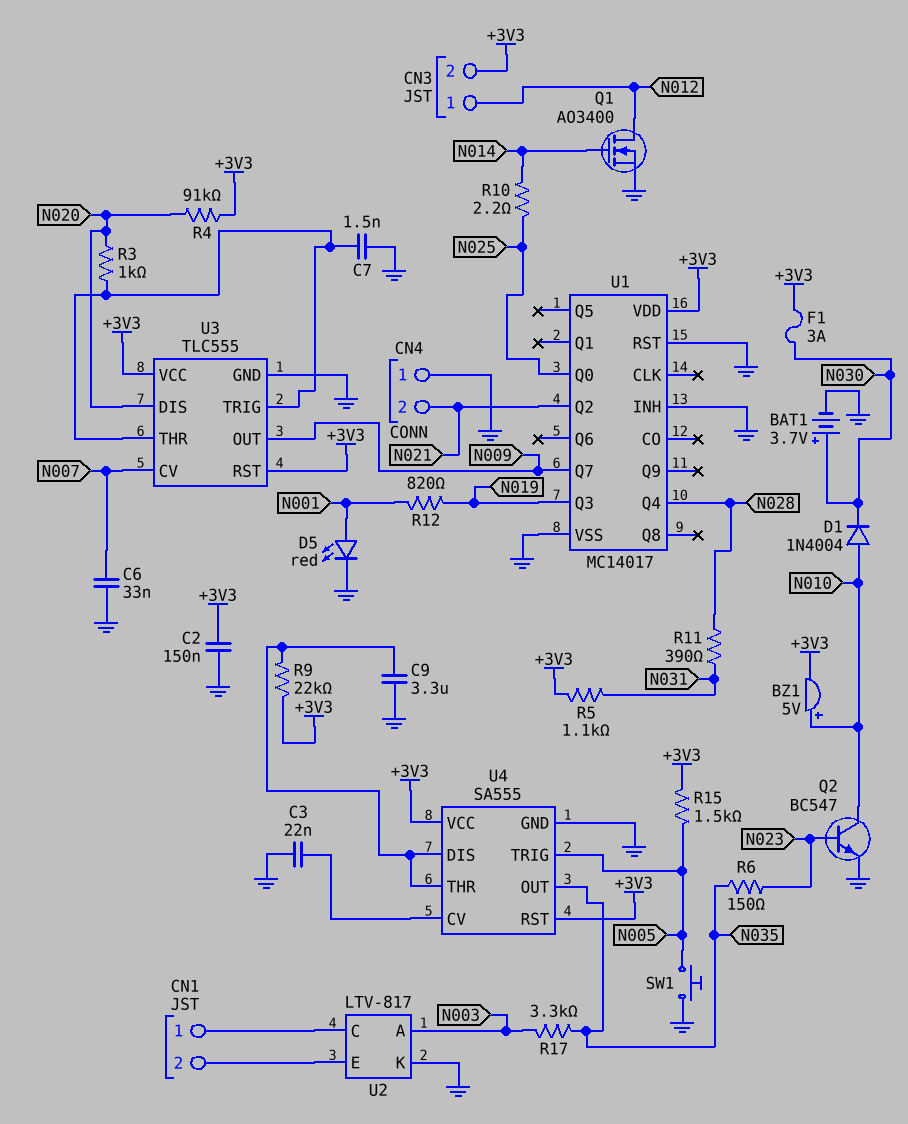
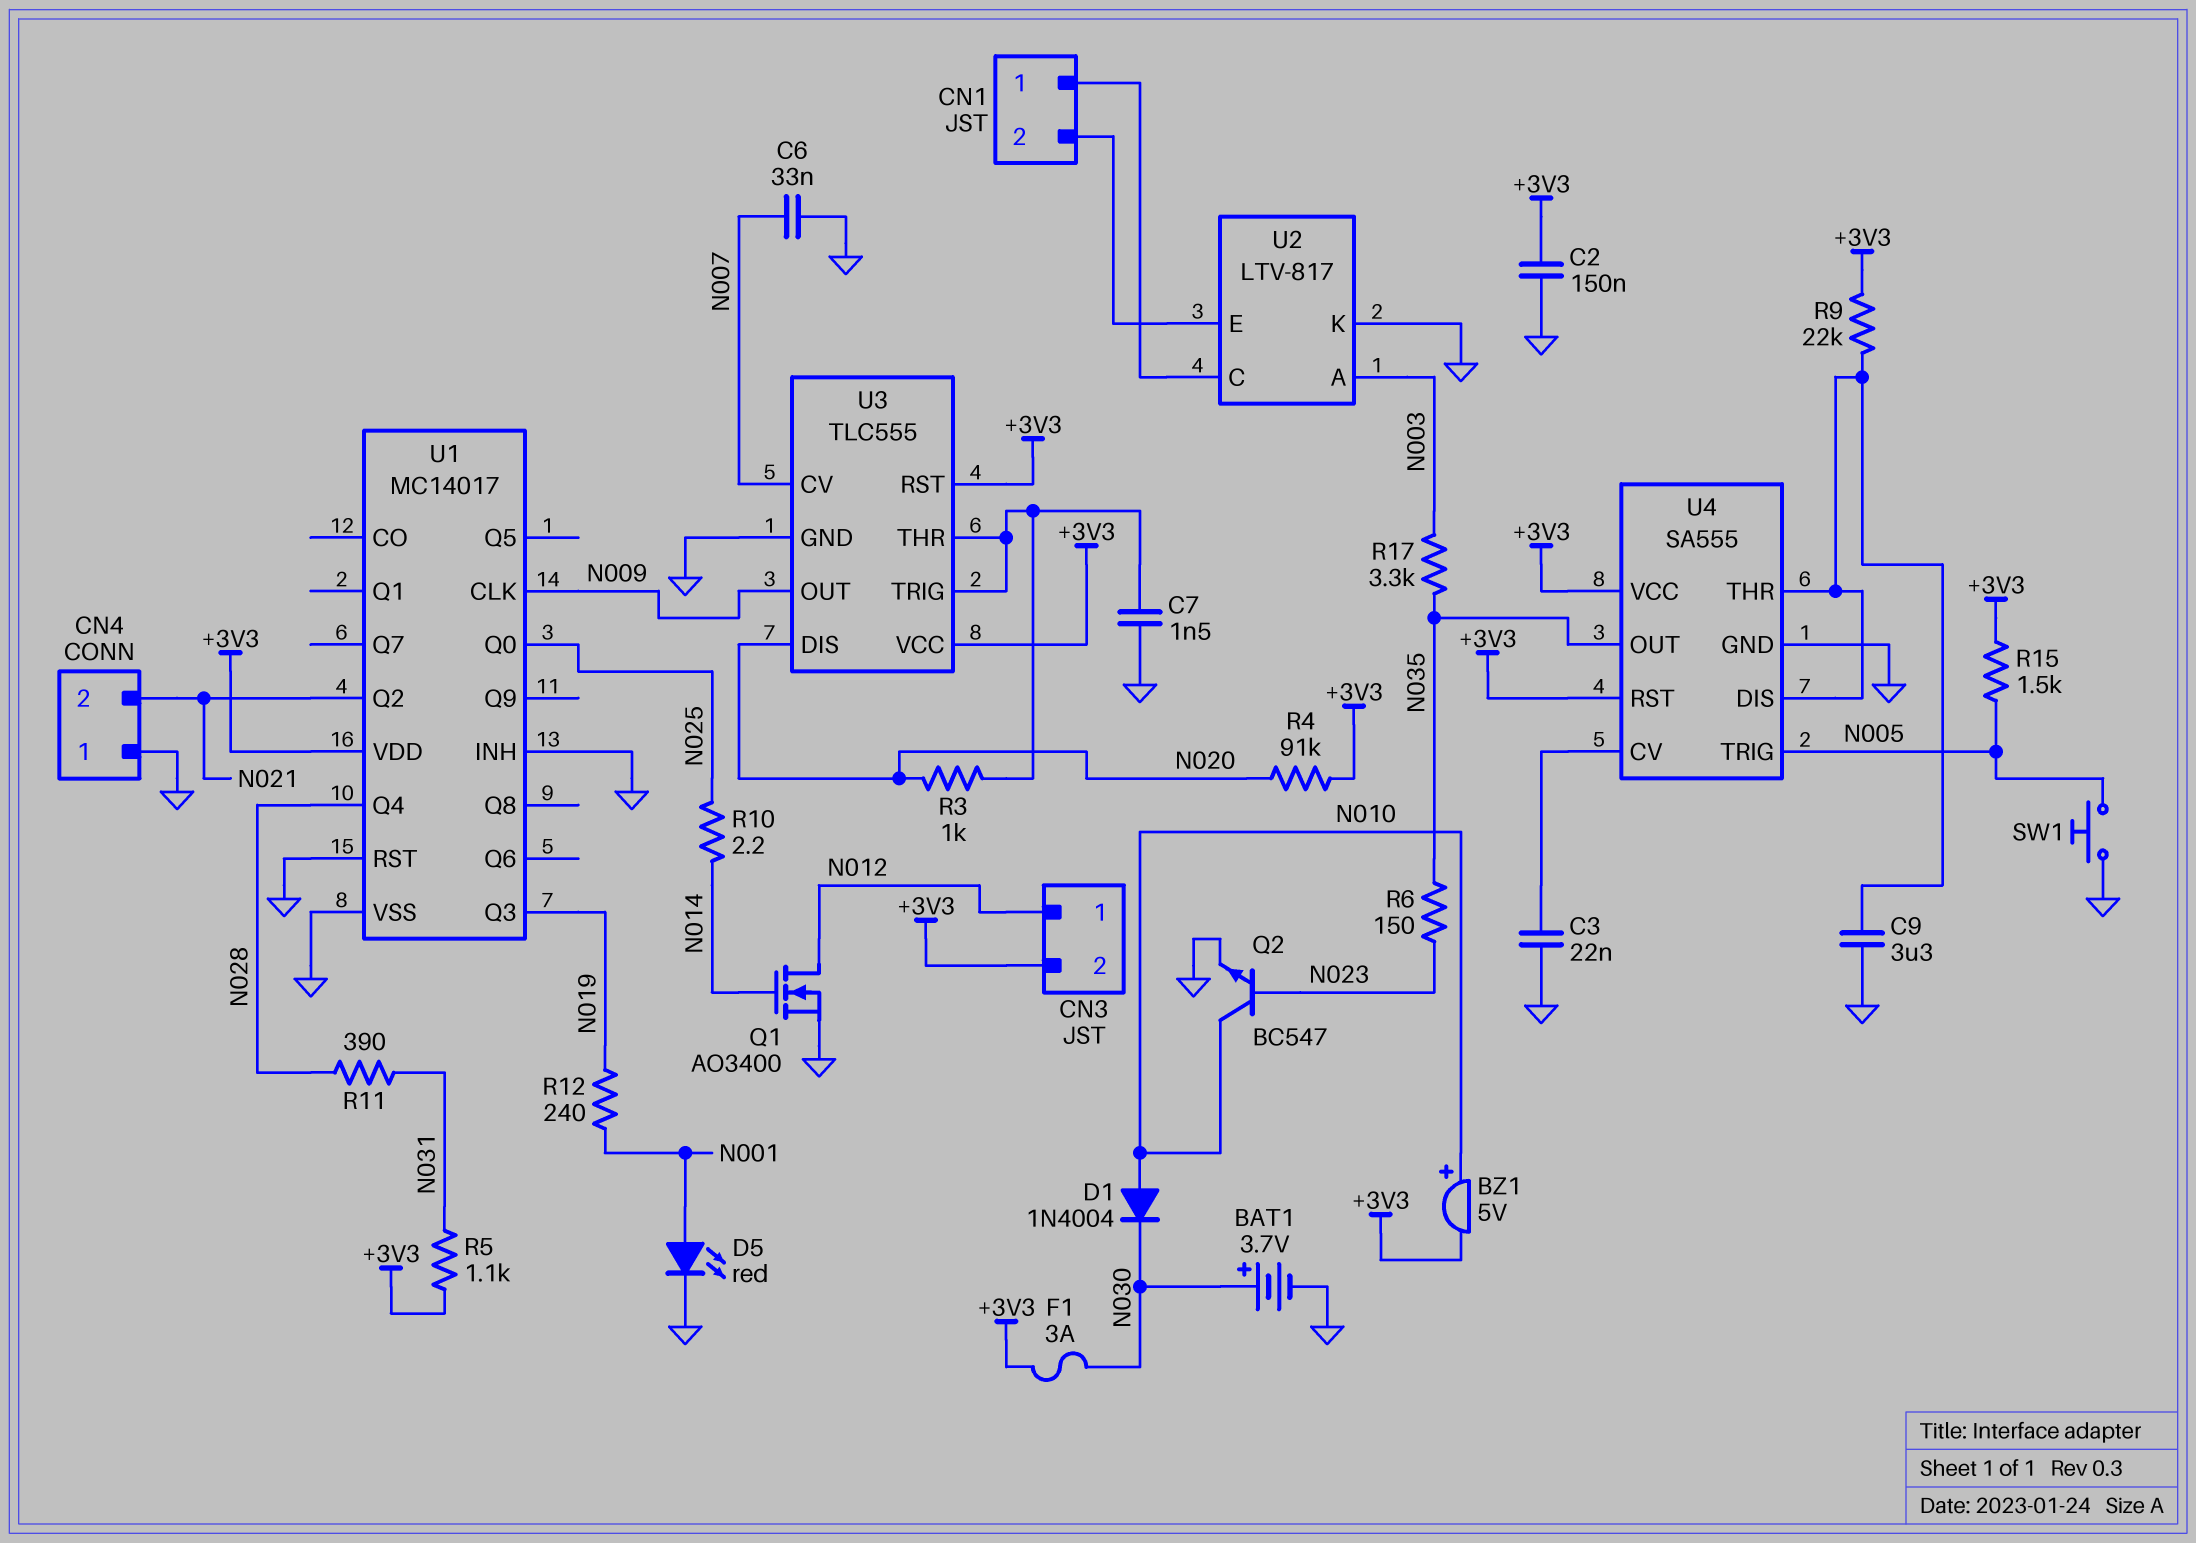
R12: 820 (N001, N019) -> 240 (N001, N019)
U1 pin CLK: none -> N009
U1 pin Q7: N009 -> none

